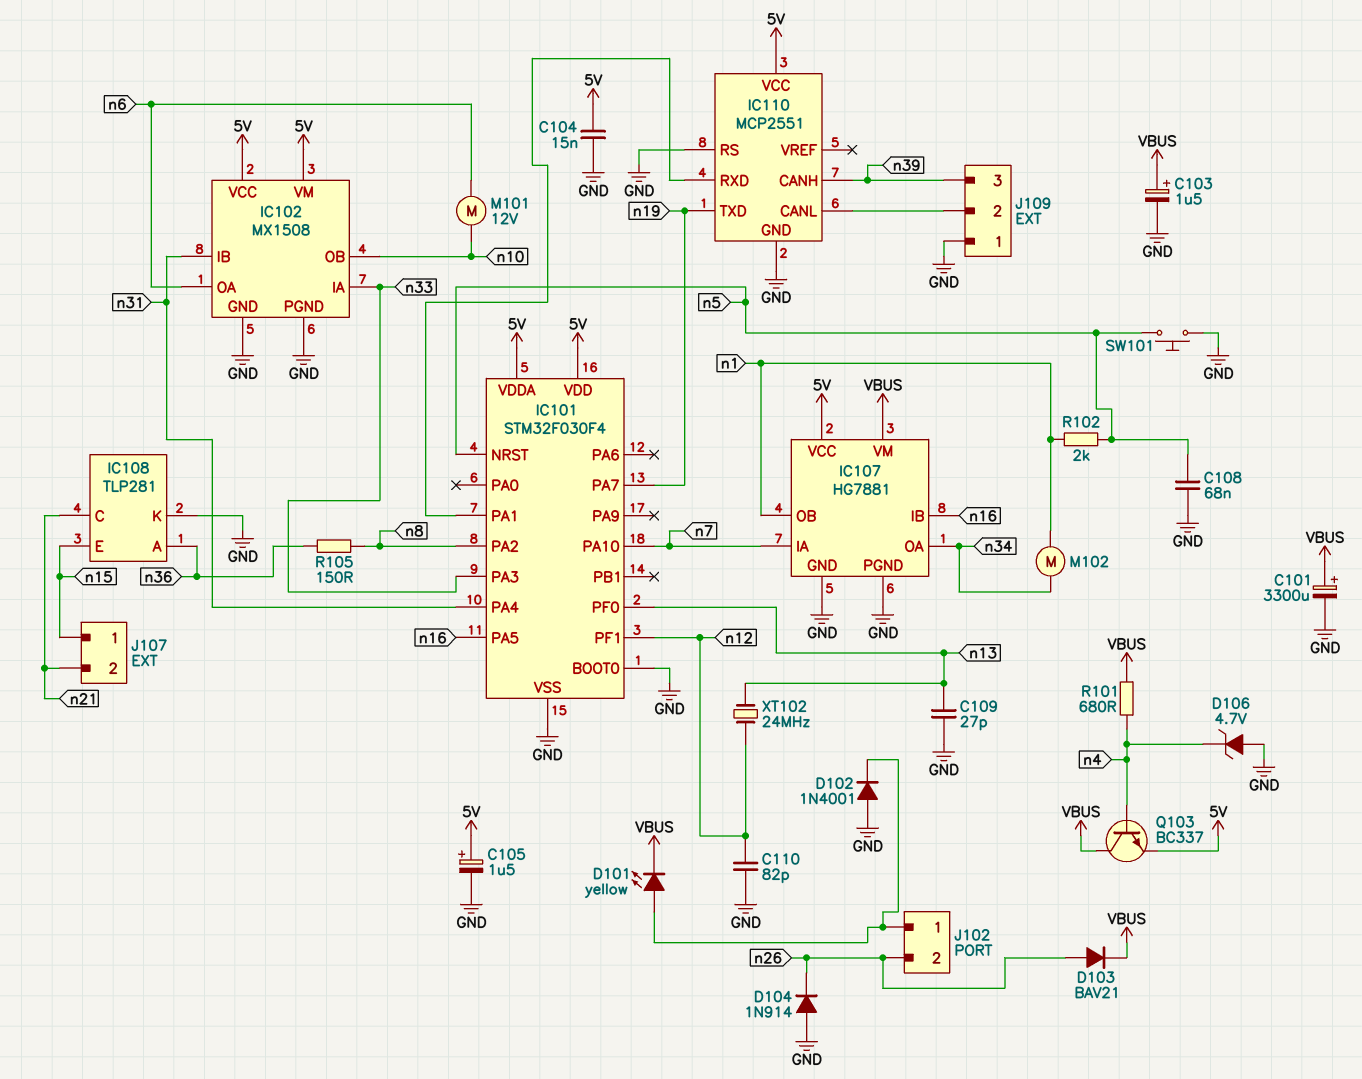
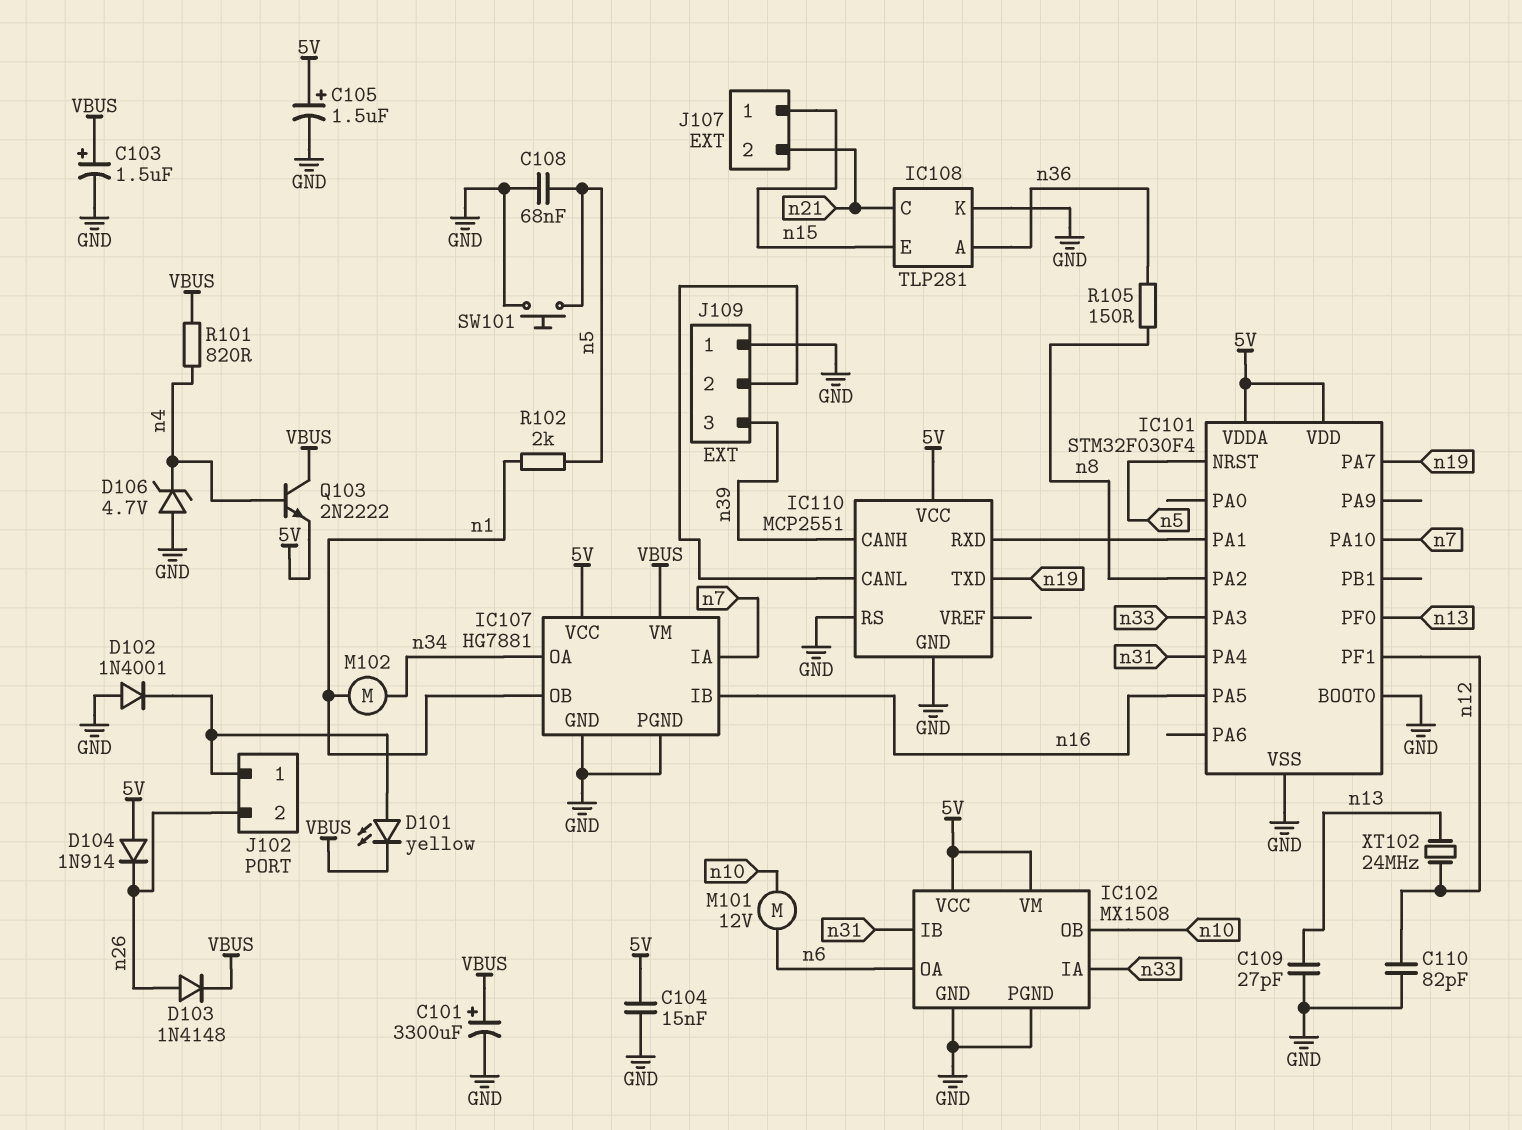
D103: diode BAV21 (A n26, K VBUS) -> diode 1N4148 (A n26, K VBUS)
D104: diode 1N914 (A GND, K n26) -> diode 1N914 (A 5V, K n26)
Q103: NPN BC337 (B n4, C VBUS, E 5V) -> NPN 2N2222 (B n4, C VBUS, E 5V)
R101: 680 (VBUS, n4) -> 820 (VBUS, n4)

